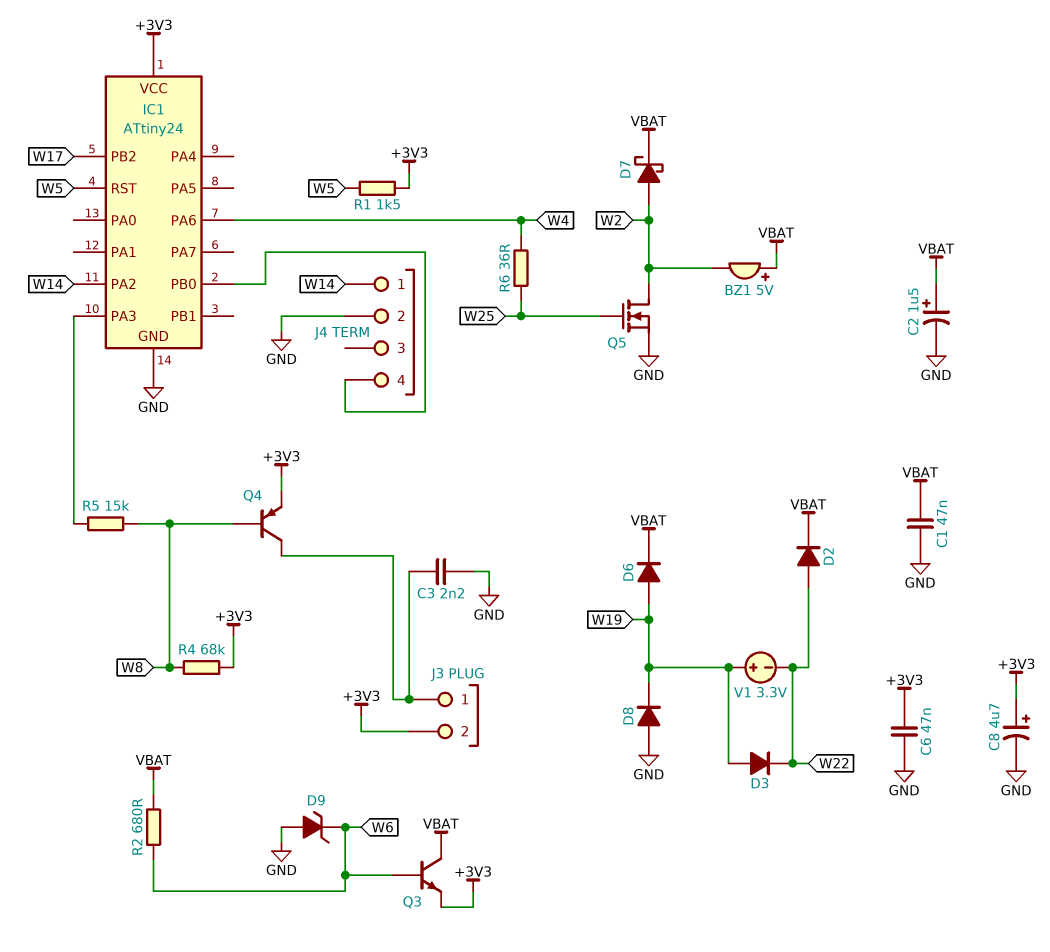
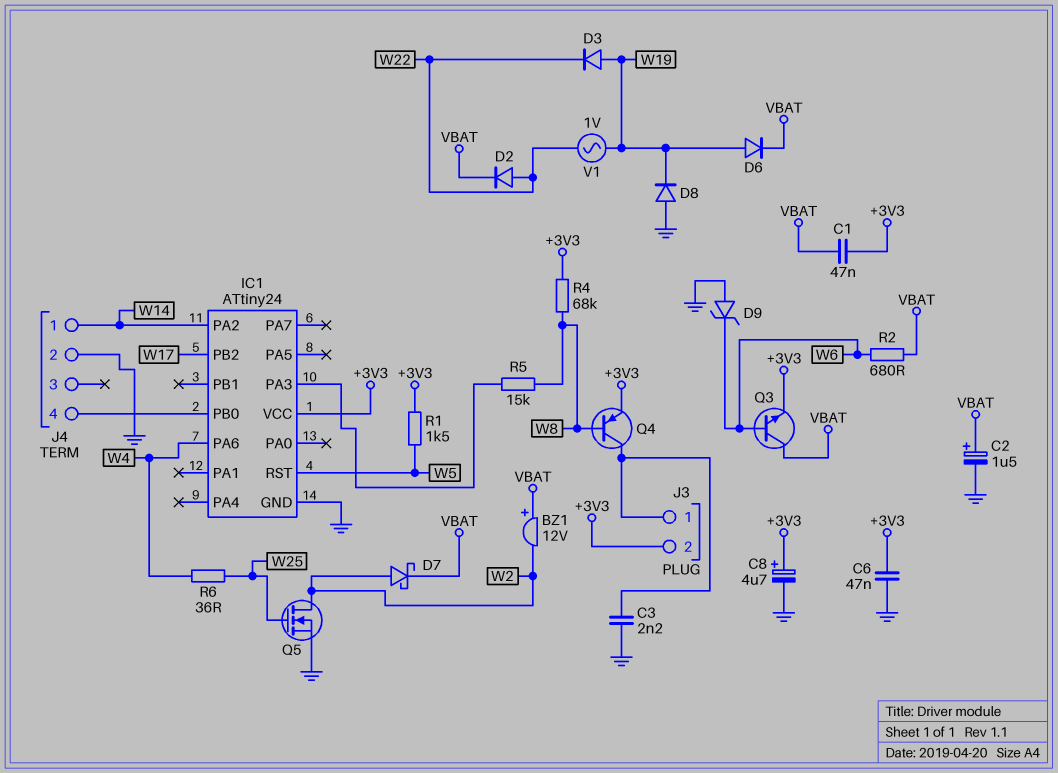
BZ1: buzzer 5V (plus VBAT, minus W2) -> buzzer 12V (plus VBAT, minus W2)
C1: 47nF (GND, VBAT) -> 47nF (+3V3, VBAT)
V1: 3.3V (plus W19, minus W22) -> AC 1V (W19, W22)

